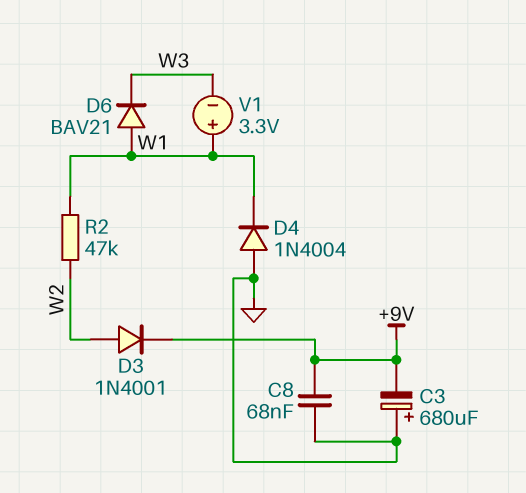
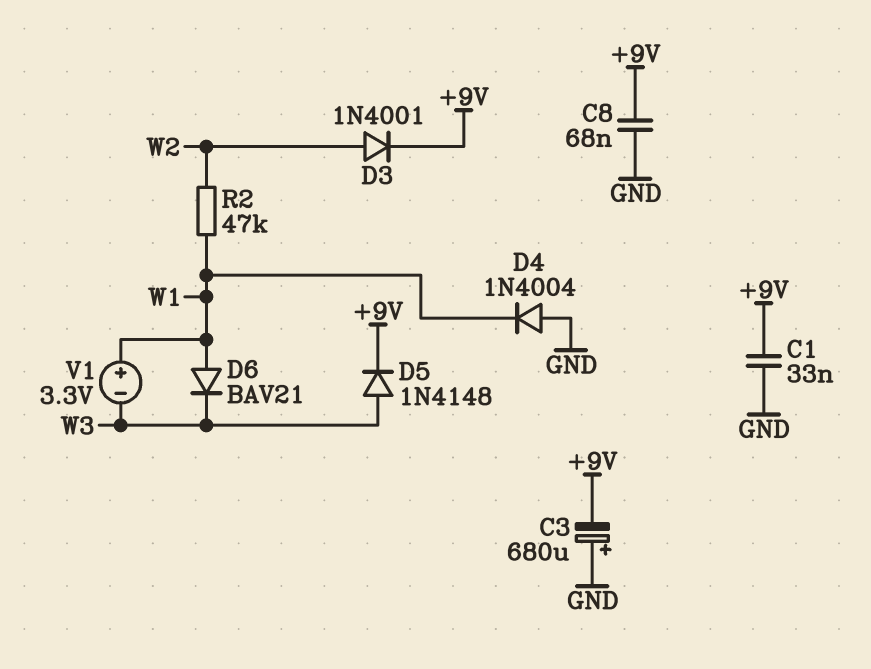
C1: none -> 33nF (+9V, GND)
D5: none -> diode 1N4148 (A W3, K +9V)

